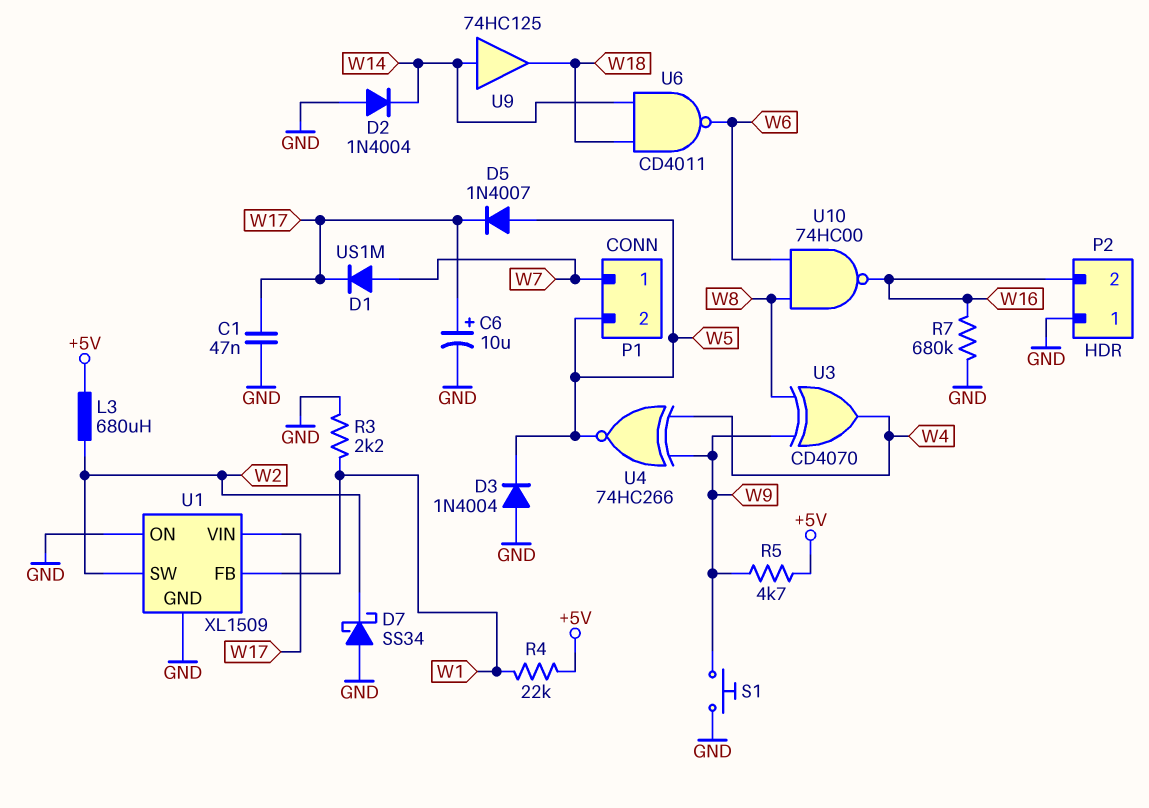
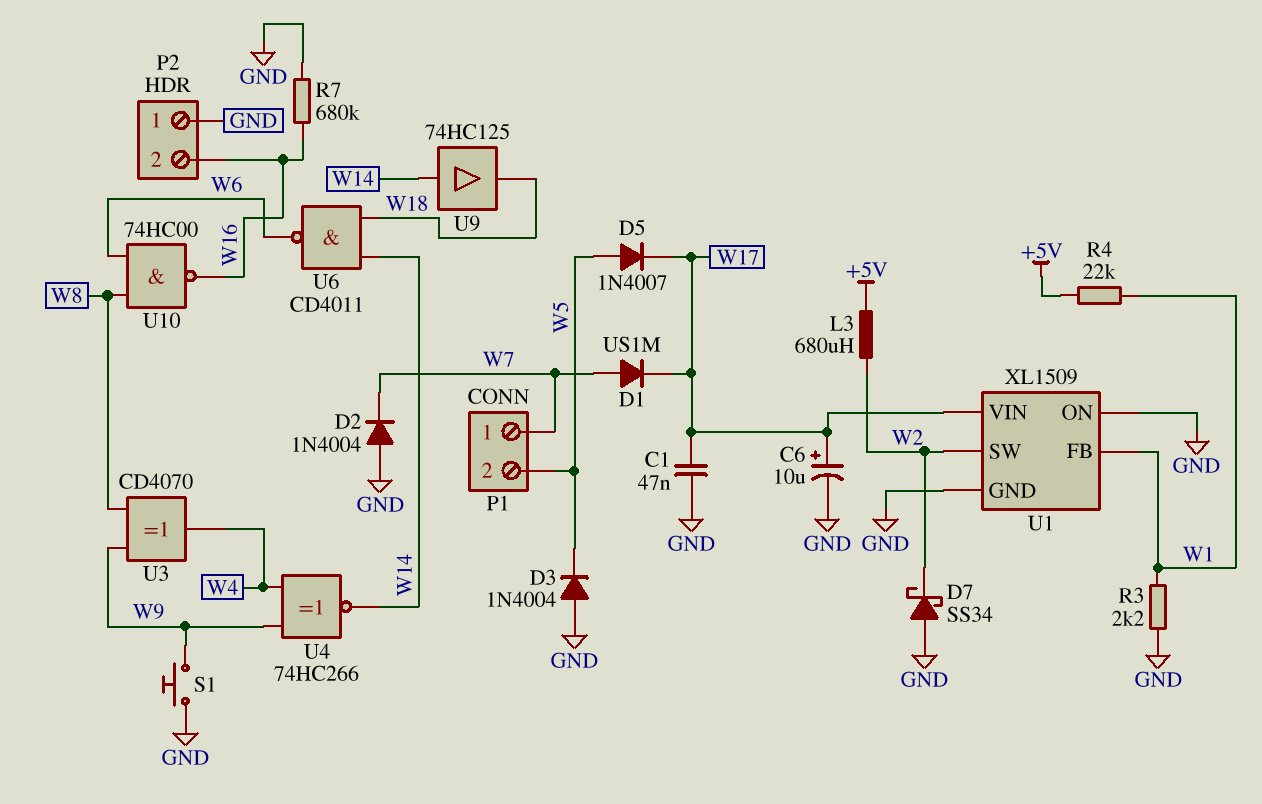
D2: diode 1N4004 (A GND, K W14) -> diode 1N4004 (A GND, K W7)
R5: 4.7k (+5V, W9) -> none
U4: XNOR 74HC266 (in W4, in W9, out W5) -> XNOR 74HC266 (in W4, in W9, out W14)

